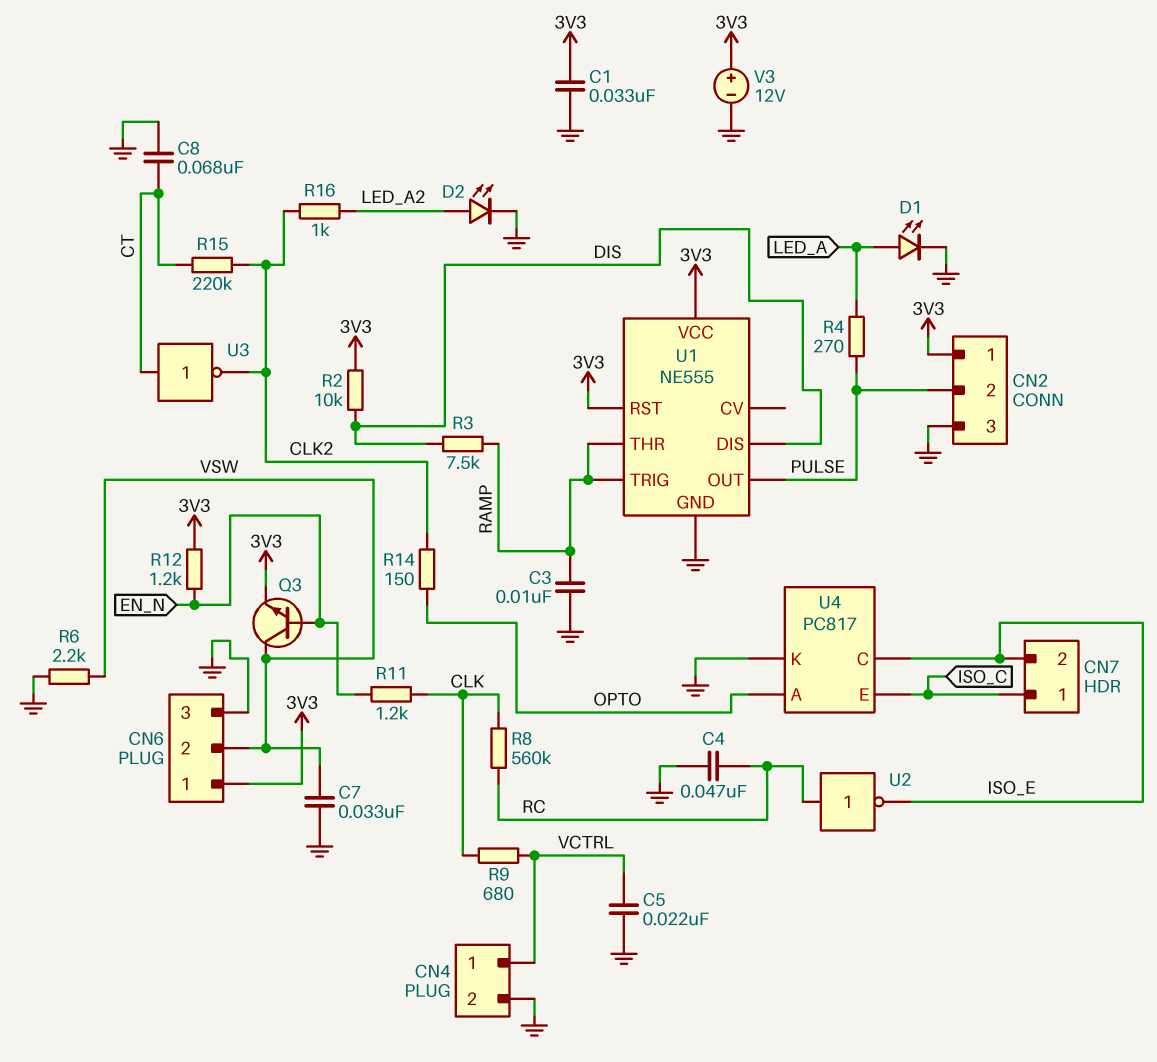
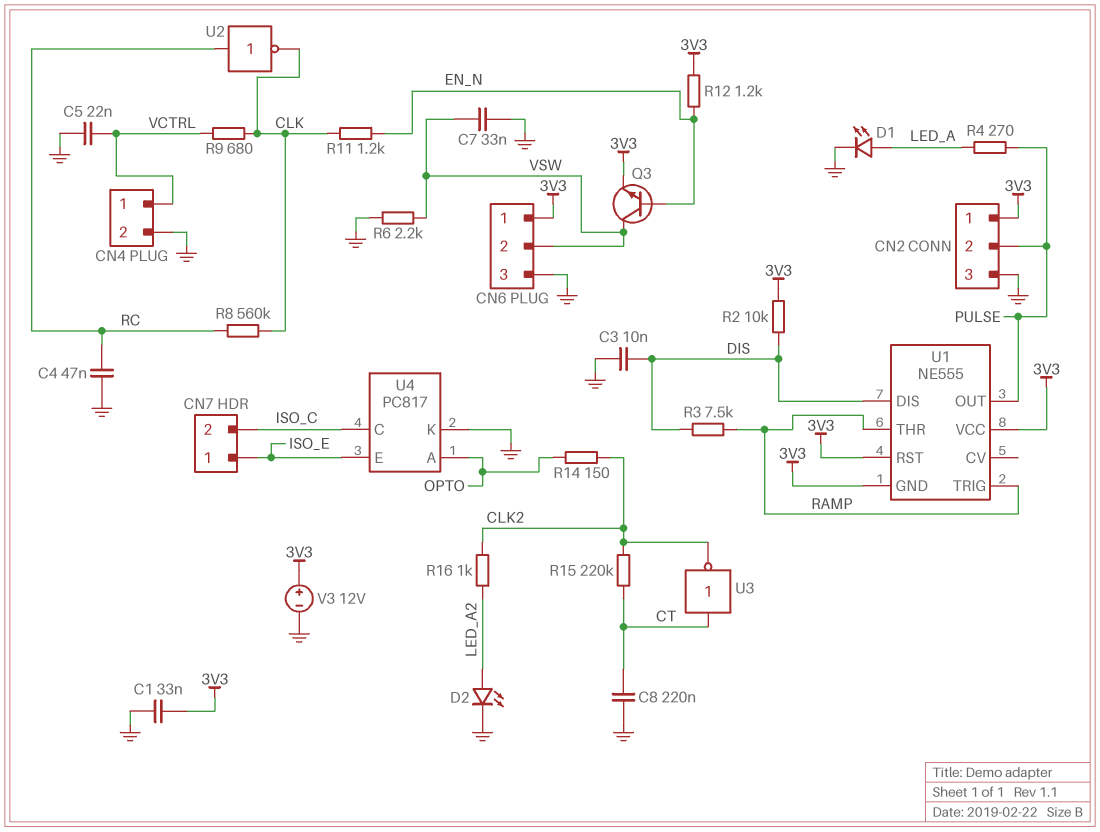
C3: 10nF (GND, RAMP) -> 10nF (DIS, GND)
C8: 68nF (CT, GND) -> 220nF (CT, GND)
CN7 pin 1: ISO_C -> ISO_E
CN7 pin 2: ISO_E -> ISO_C
U1 pin GND: GND -> 3V3
U2: NOT (in RC, out ISO_E) -> NOT (in RC, out CLK)
U4 pin C: ISO_E -> ISO_C
U4 pin E: ISO_C -> ISO_E

